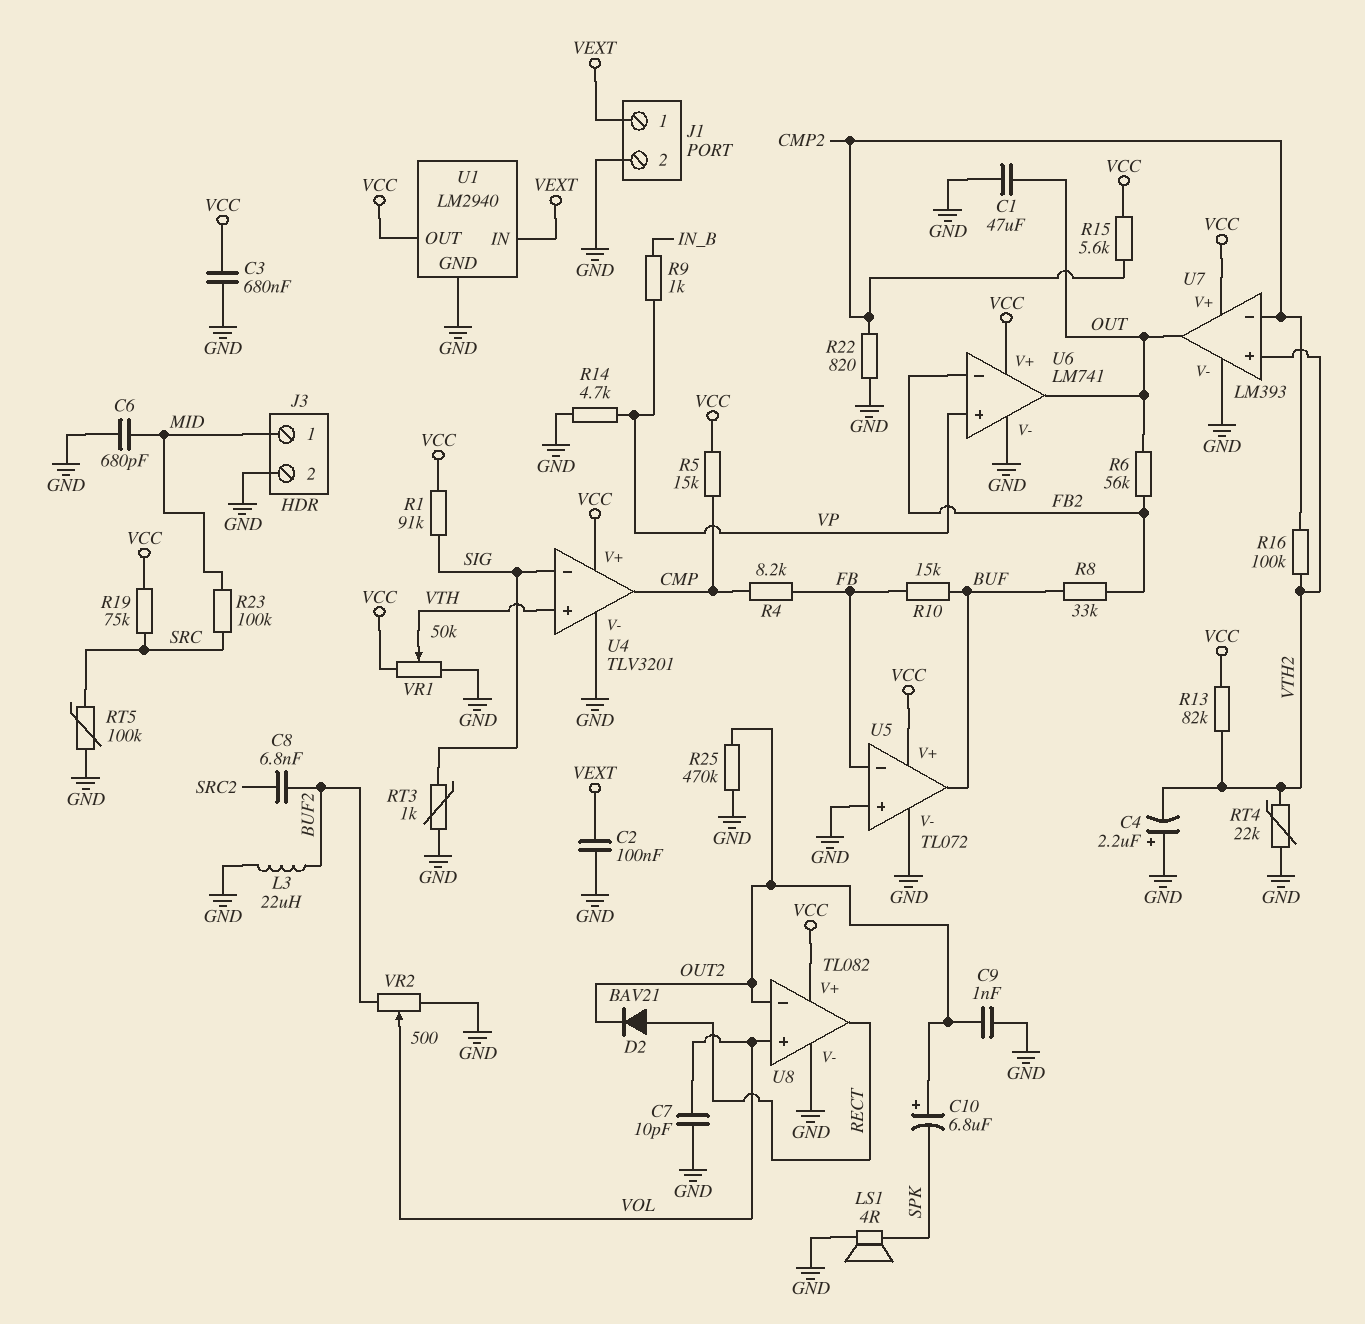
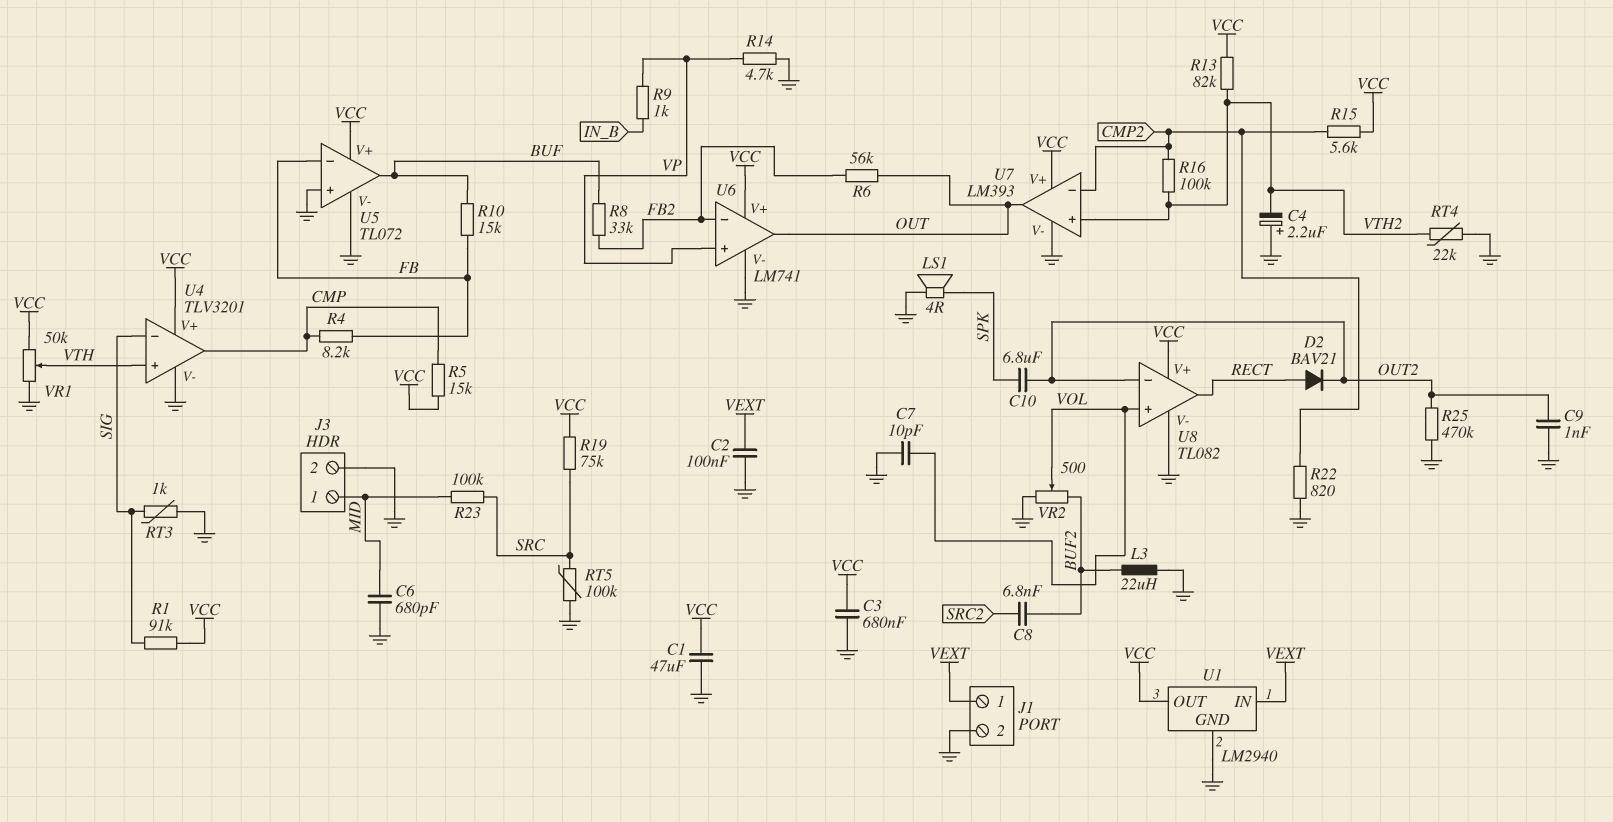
C1: 47uF (GND, OUT) -> 47uF (GND, VCC)
C10: 6.8uF (plus OUT2, minus SPK) -> 6.8uF (OUT2, SPK)

